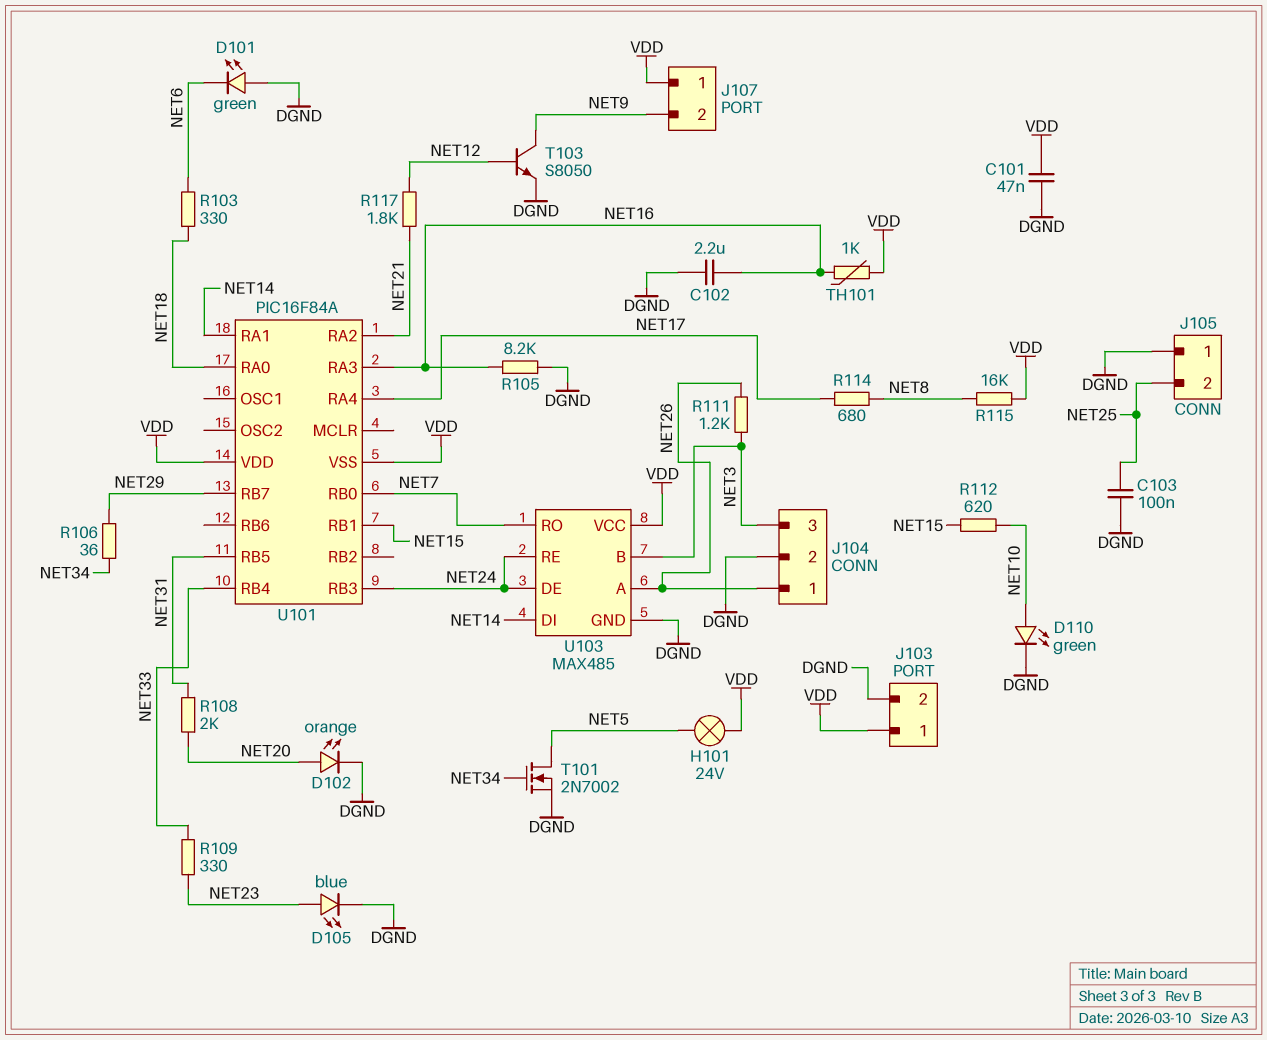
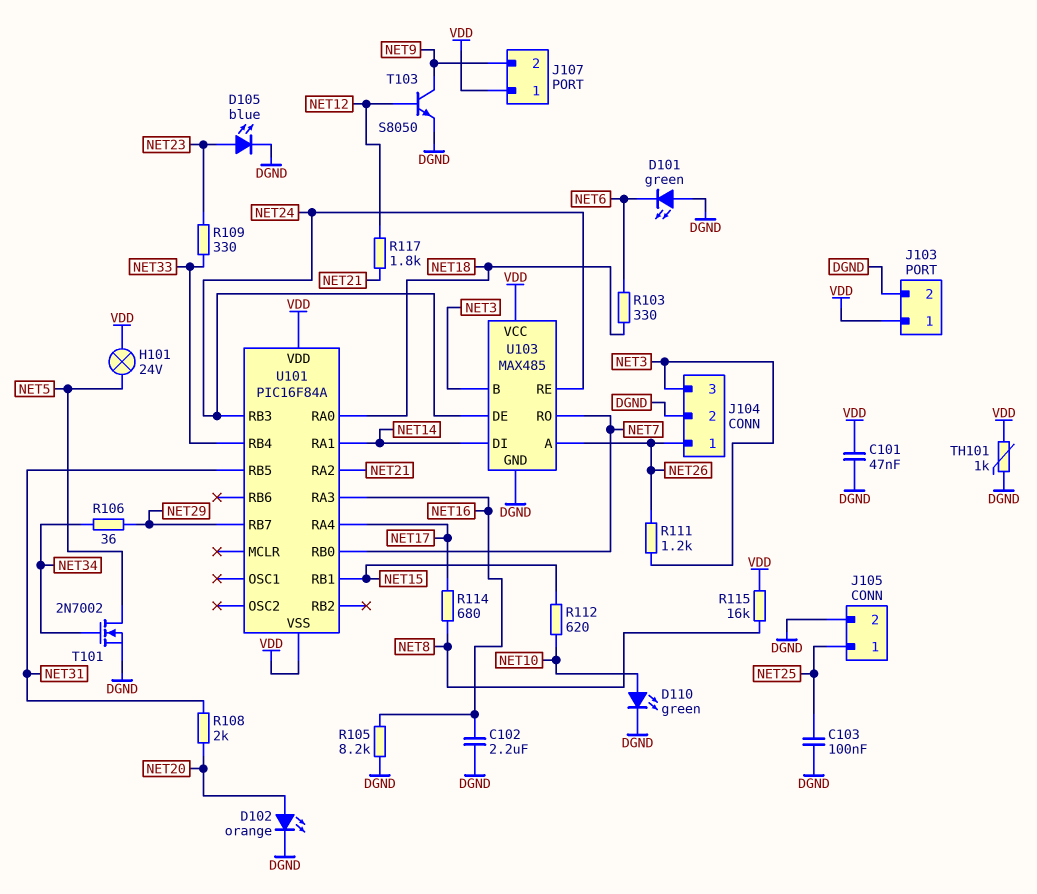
J105 pin 1: DGND -> NET25
J105 pin 2: NET25 -> DGND
TH101: 1k (NET16, VDD) -> 1k (DGND, VDD)

